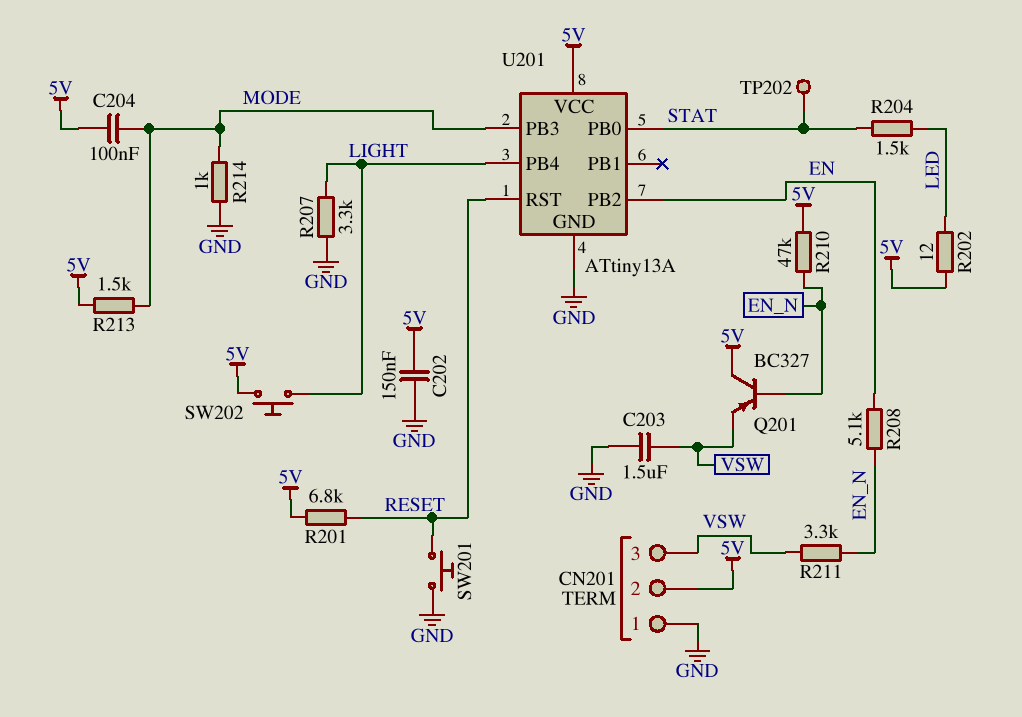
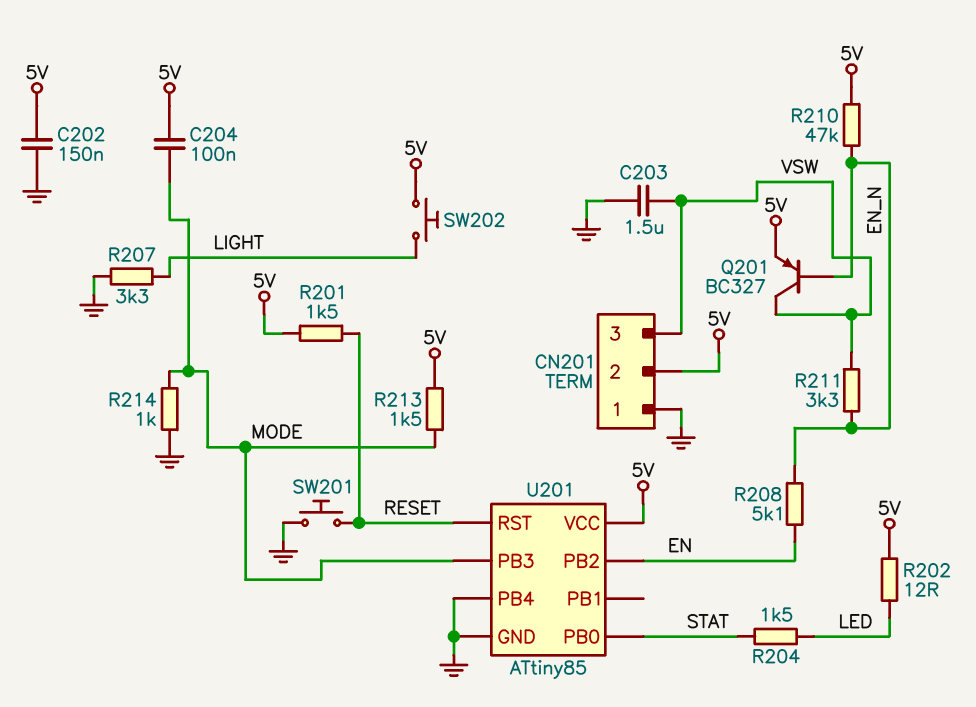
Q201: PNP BC327 (B EN_N, C 5V, E VSW) -> PNP BC327 (B EN_N, C VSW, E 5V)
R201: 6.8k (5V, RESET) -> 1.5k (5V, RESET)
TP202: test point (STAT) -> none
U201: ATtiny13A -> ATtiny85
U201 pin PB4: LIGHT -> GND

